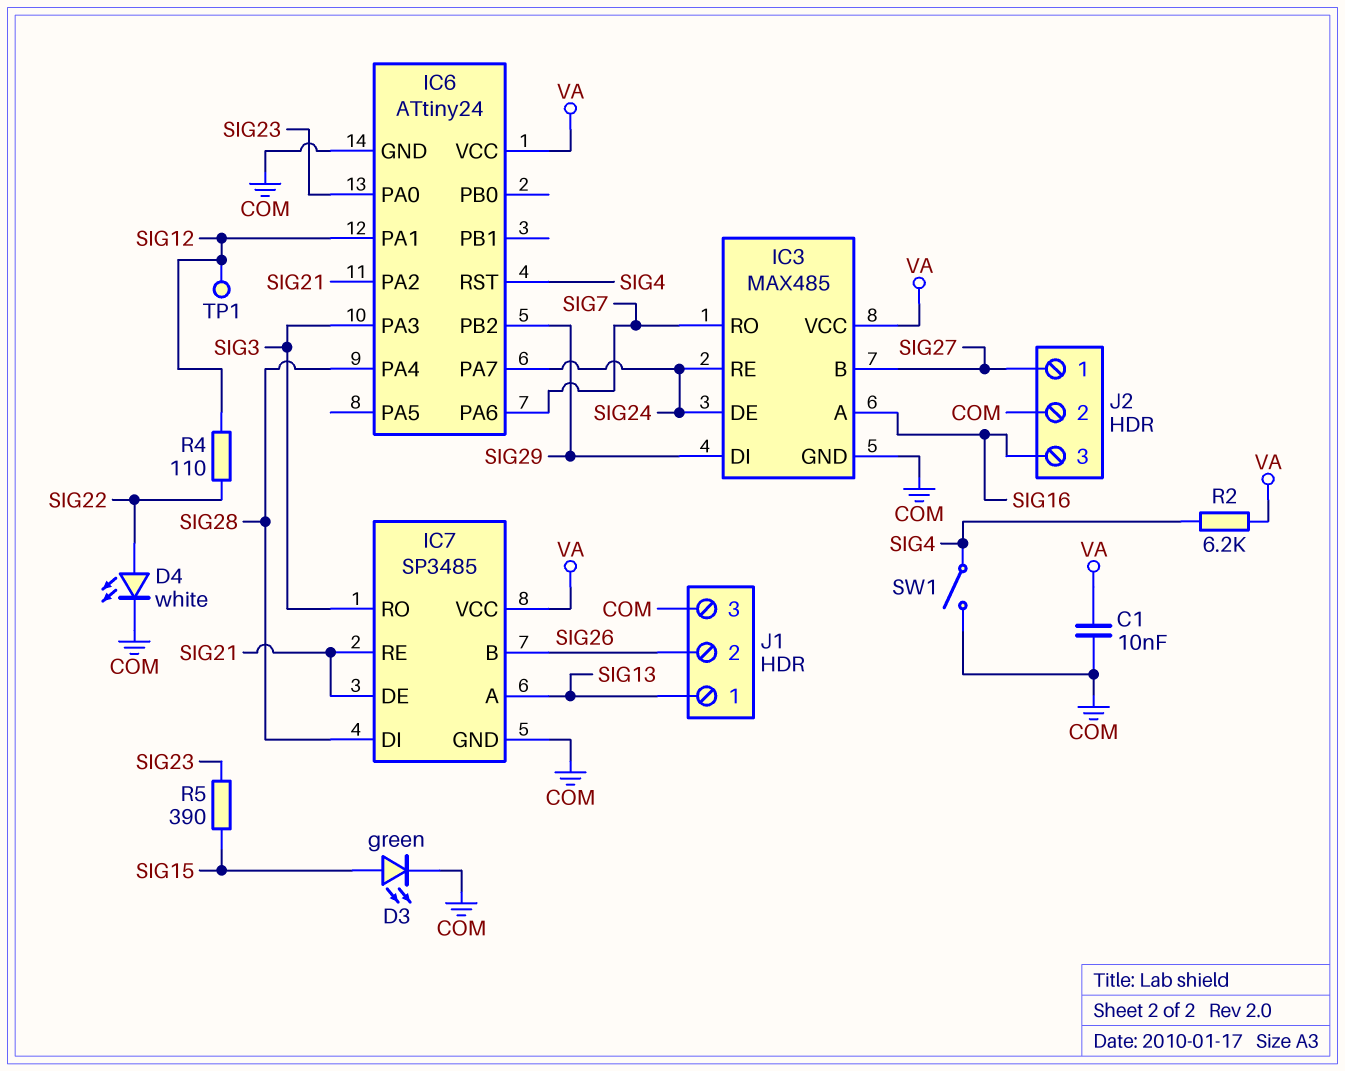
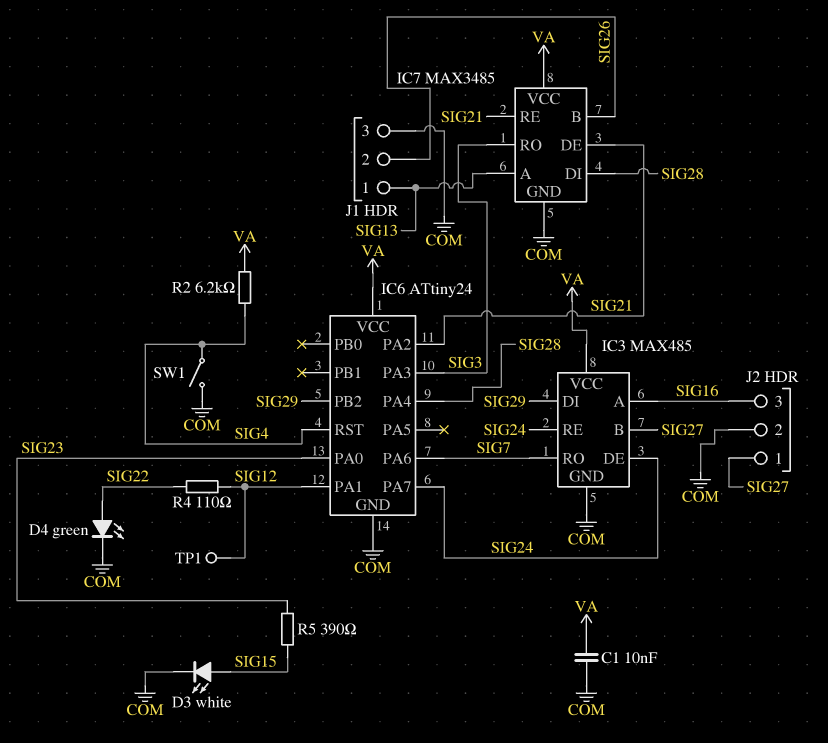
D3: LED green (A SIG15, K COM) -> LED white (A SIG15, K COM)
D4: LED white (A SIG22, K COM) -> LED green (A SIG22, K COM)
IC7: SP3485 -> MAX3485

